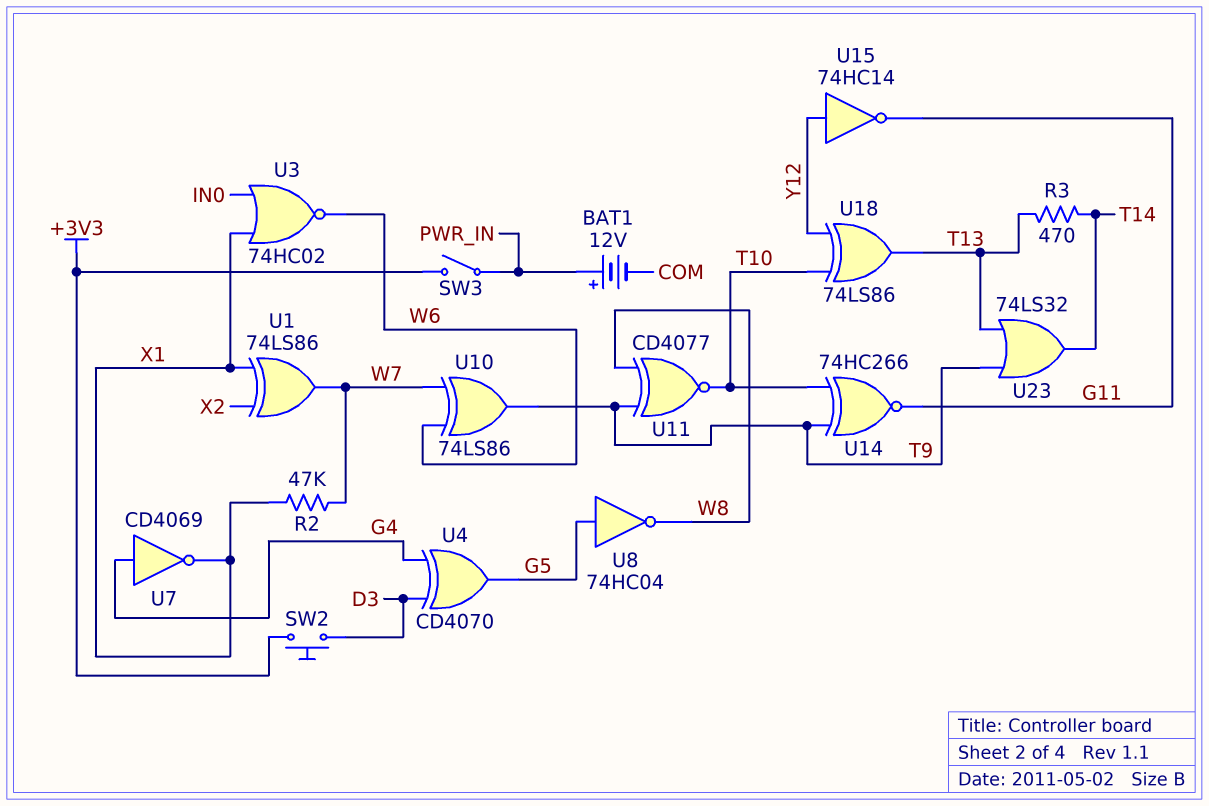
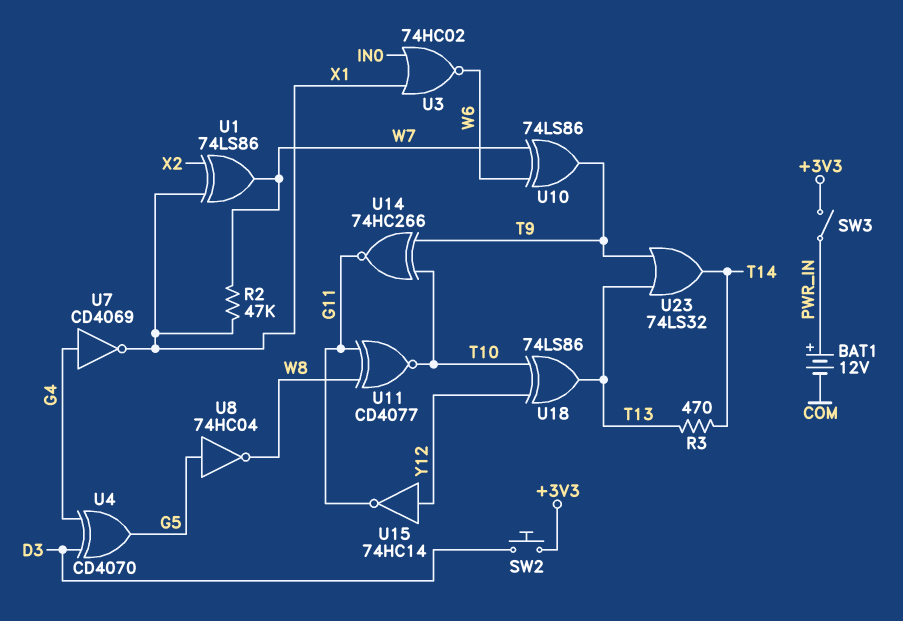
U11: XNOR CD4077 (in T9, in W8, out T10) -> XNOR CD4077 (in G11, in W8, out T10)

